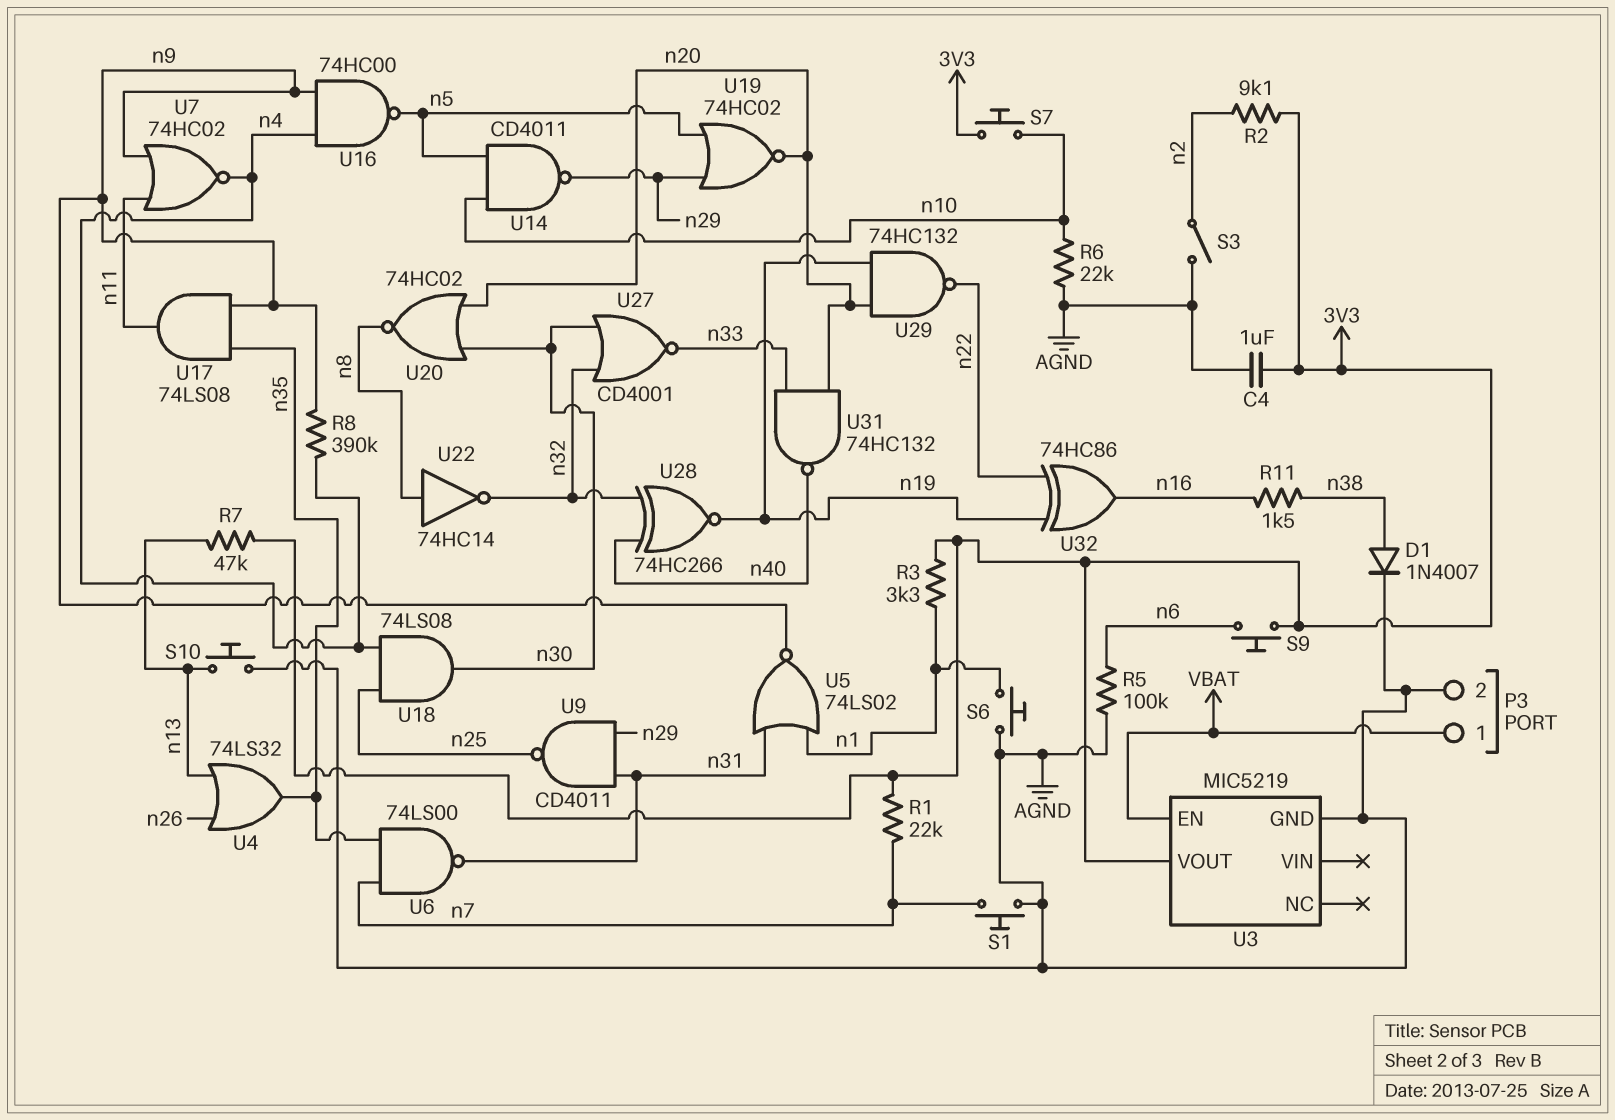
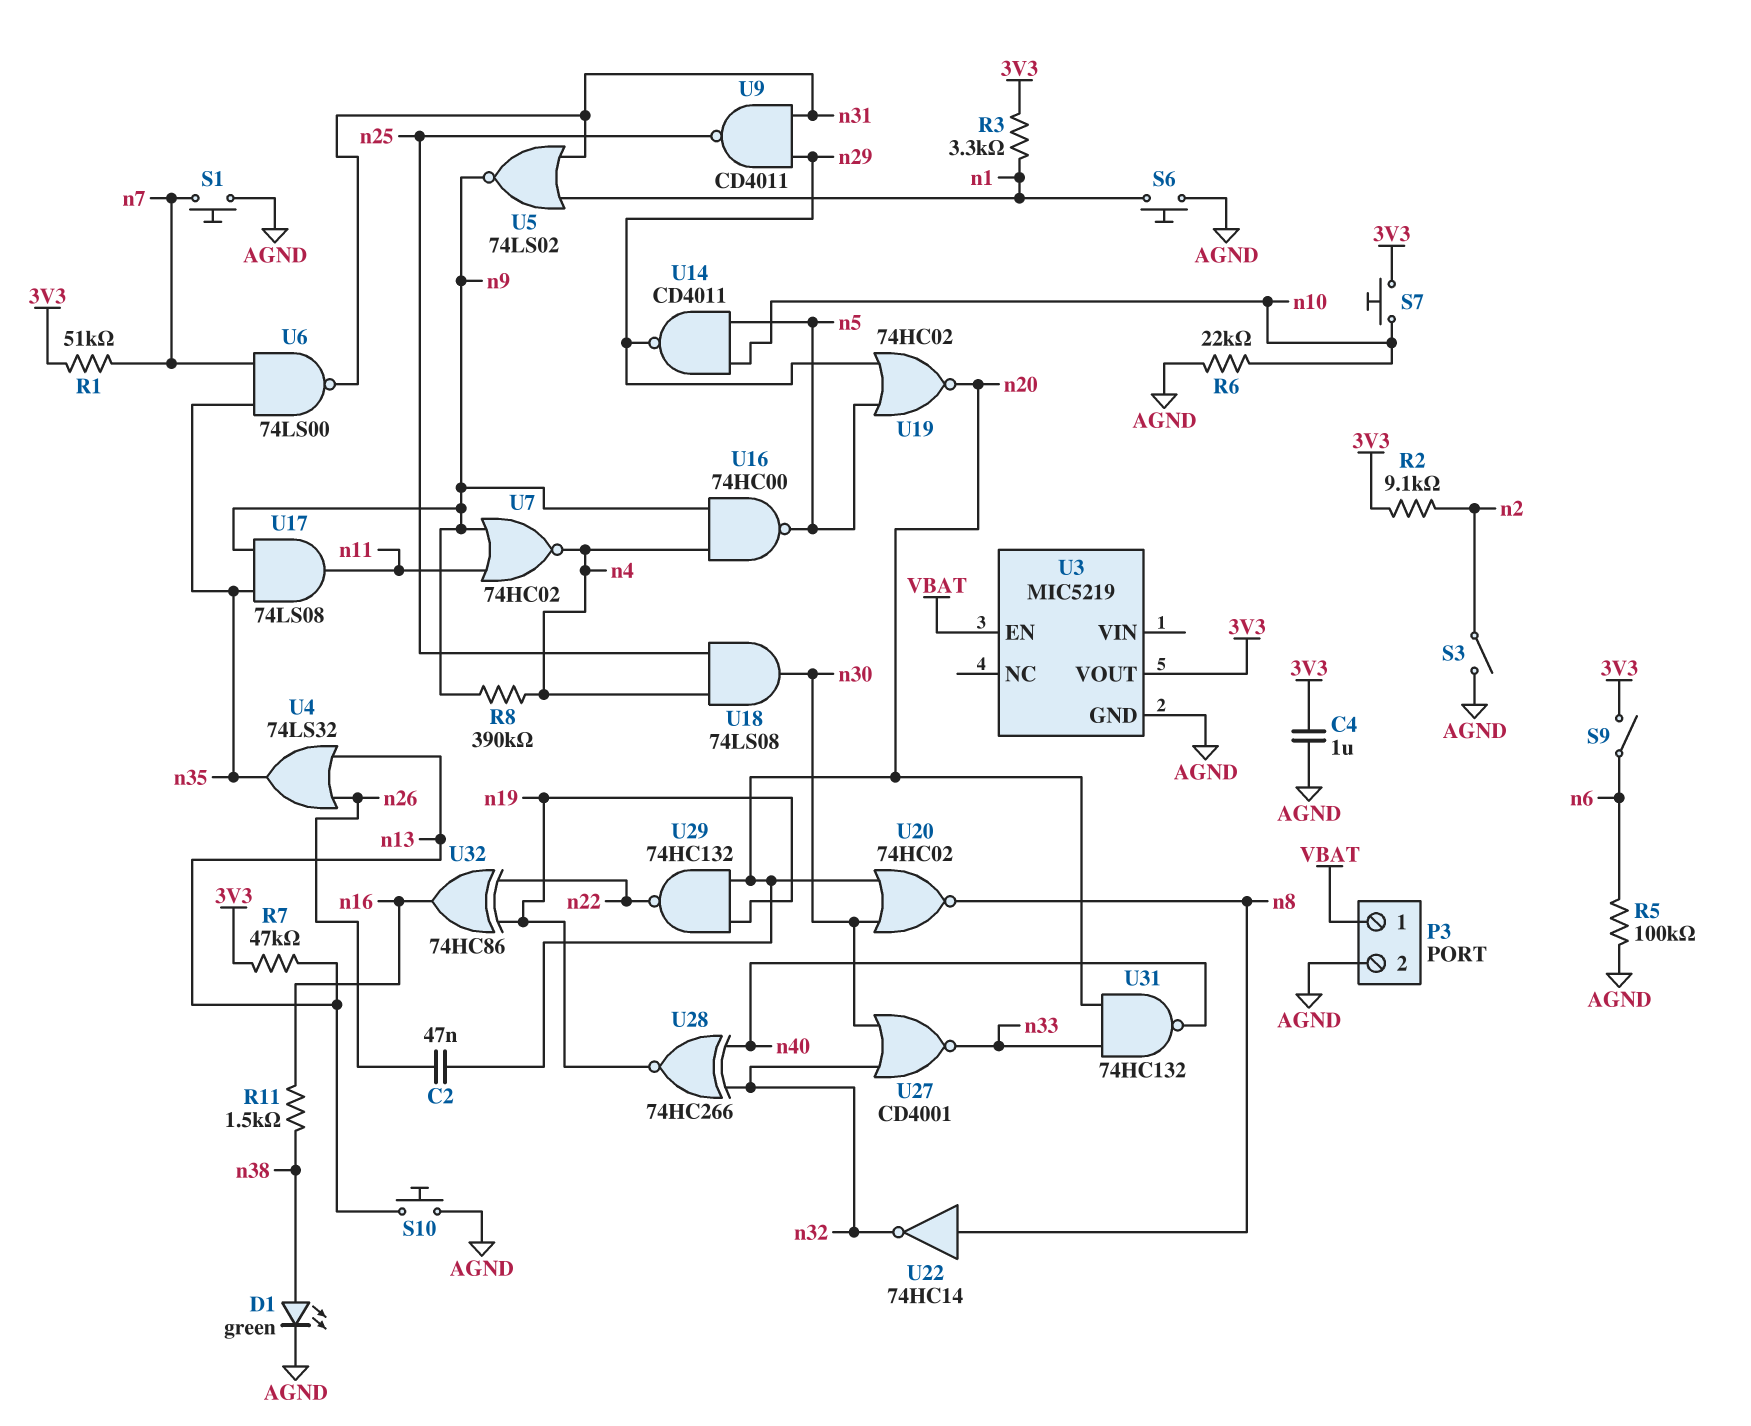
C2: none -> 47nF (n20, n26)
D1: diode 1N4007 (A n38, K AGND) -> LED green (A n38, K AGND)
R1: 22k (3V3, n7) -> 51k (3V3, n7)
S9: button (3V3, n6) -> switch (3V3, n6)

